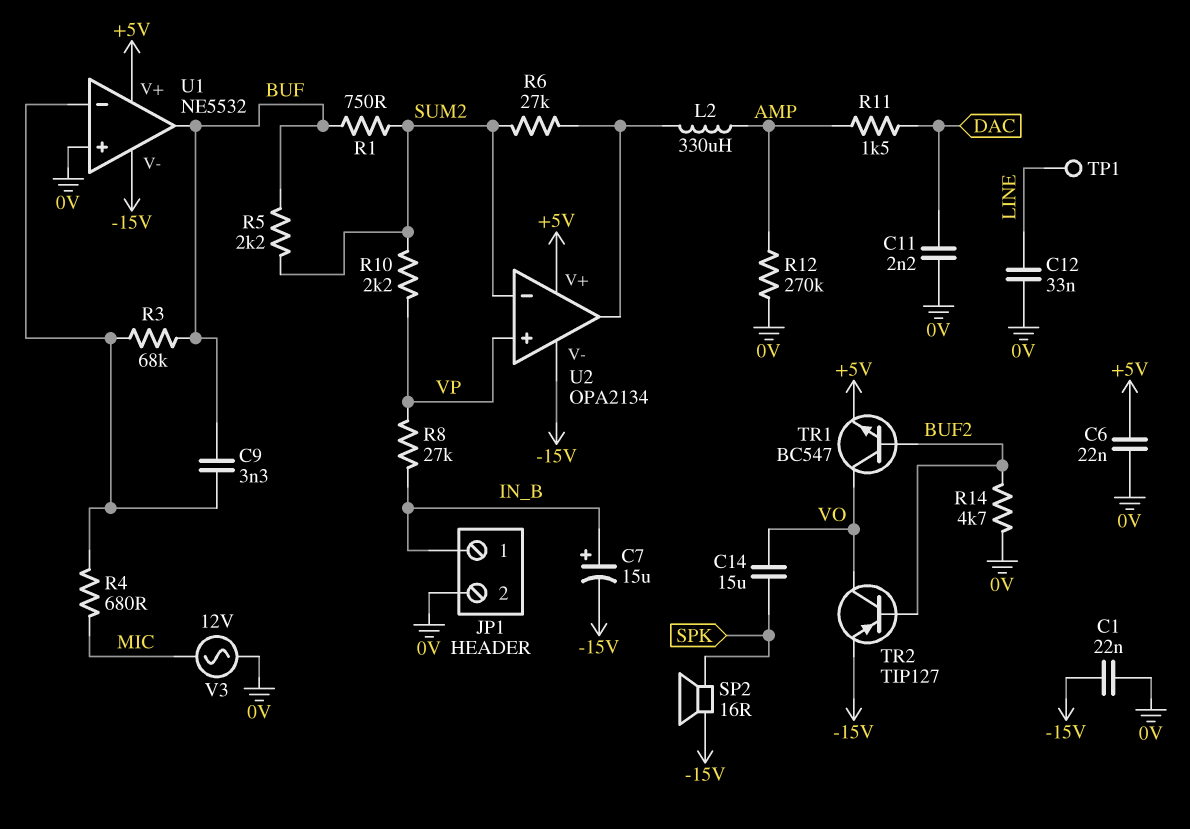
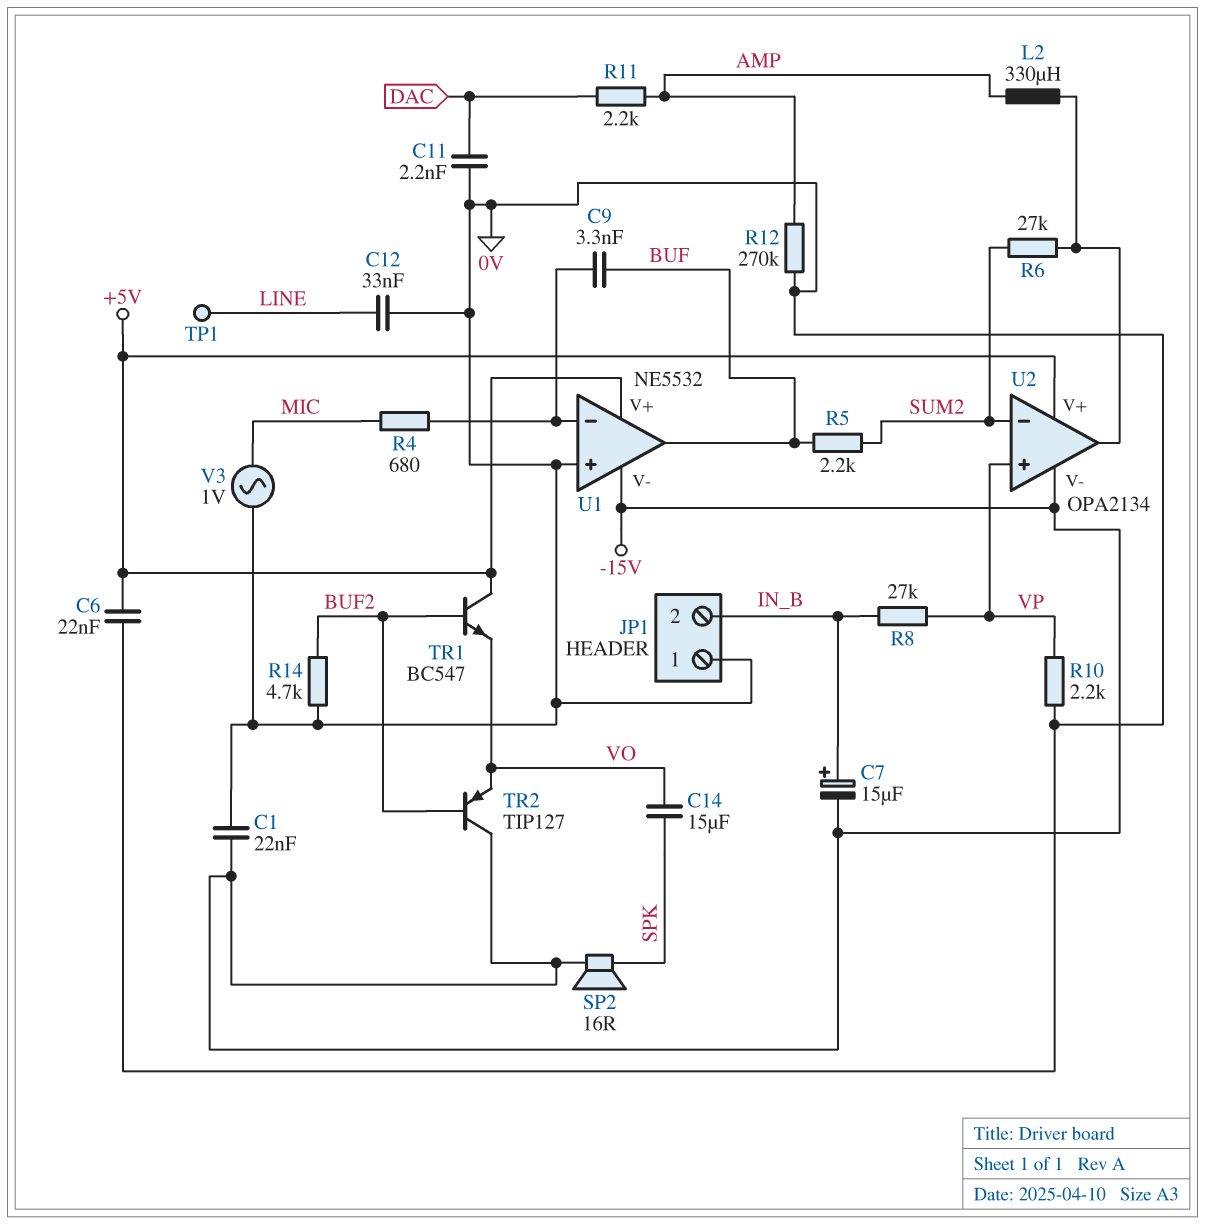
JP1 pin 1: IN_B -> 0V
JP1 pin 2: 0V -> IN_B
R1: 750 (BUF, SUM2) -> none
R3: 68k (BUF, U1/in-) -> none
R10: 2.2k (SUM2, VP) -> 2.2k (0V, VP)
R11: 1.5k (AMP, DAC) -> 2.2k (AMP, DAC)
TR1: NPN BC547 (B BUF2, C VO, E +5V) -> NPN BC547 (B BUF2, C +5V, E VO)
TR2: PNP TIP127 (B BUF2, C VO, E -15V) -> PNP TIP127 (B BUF2, C -15V, E VO)
V3: AC 12V (0V, MIC) -> AC 1V (0V, MIC)

